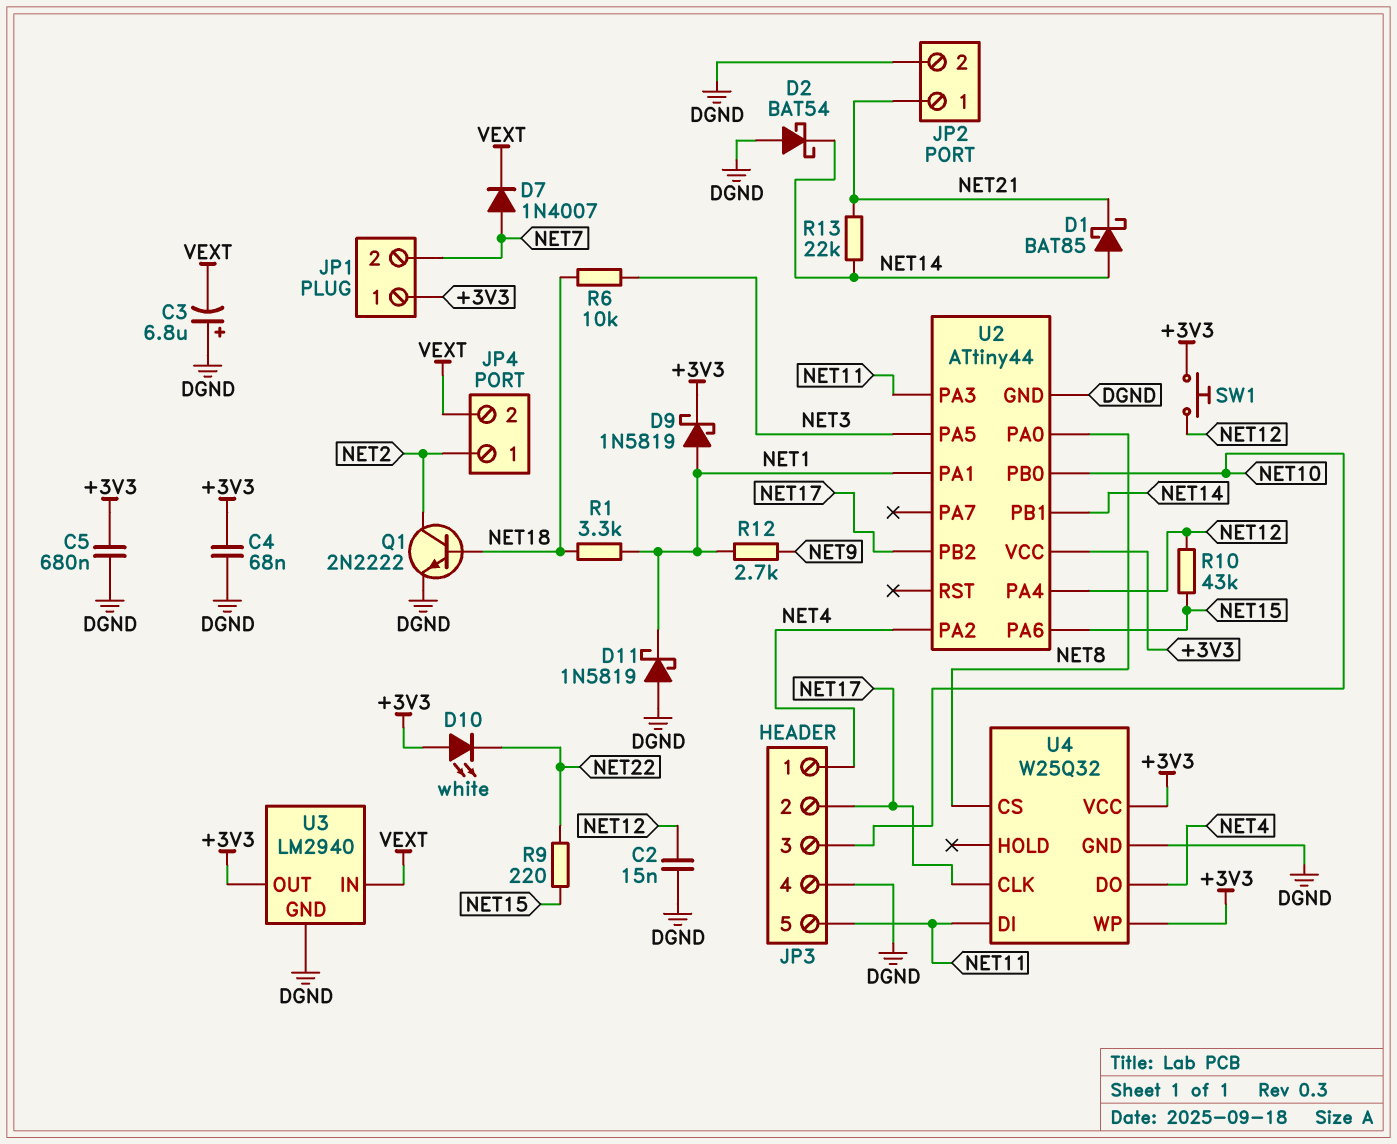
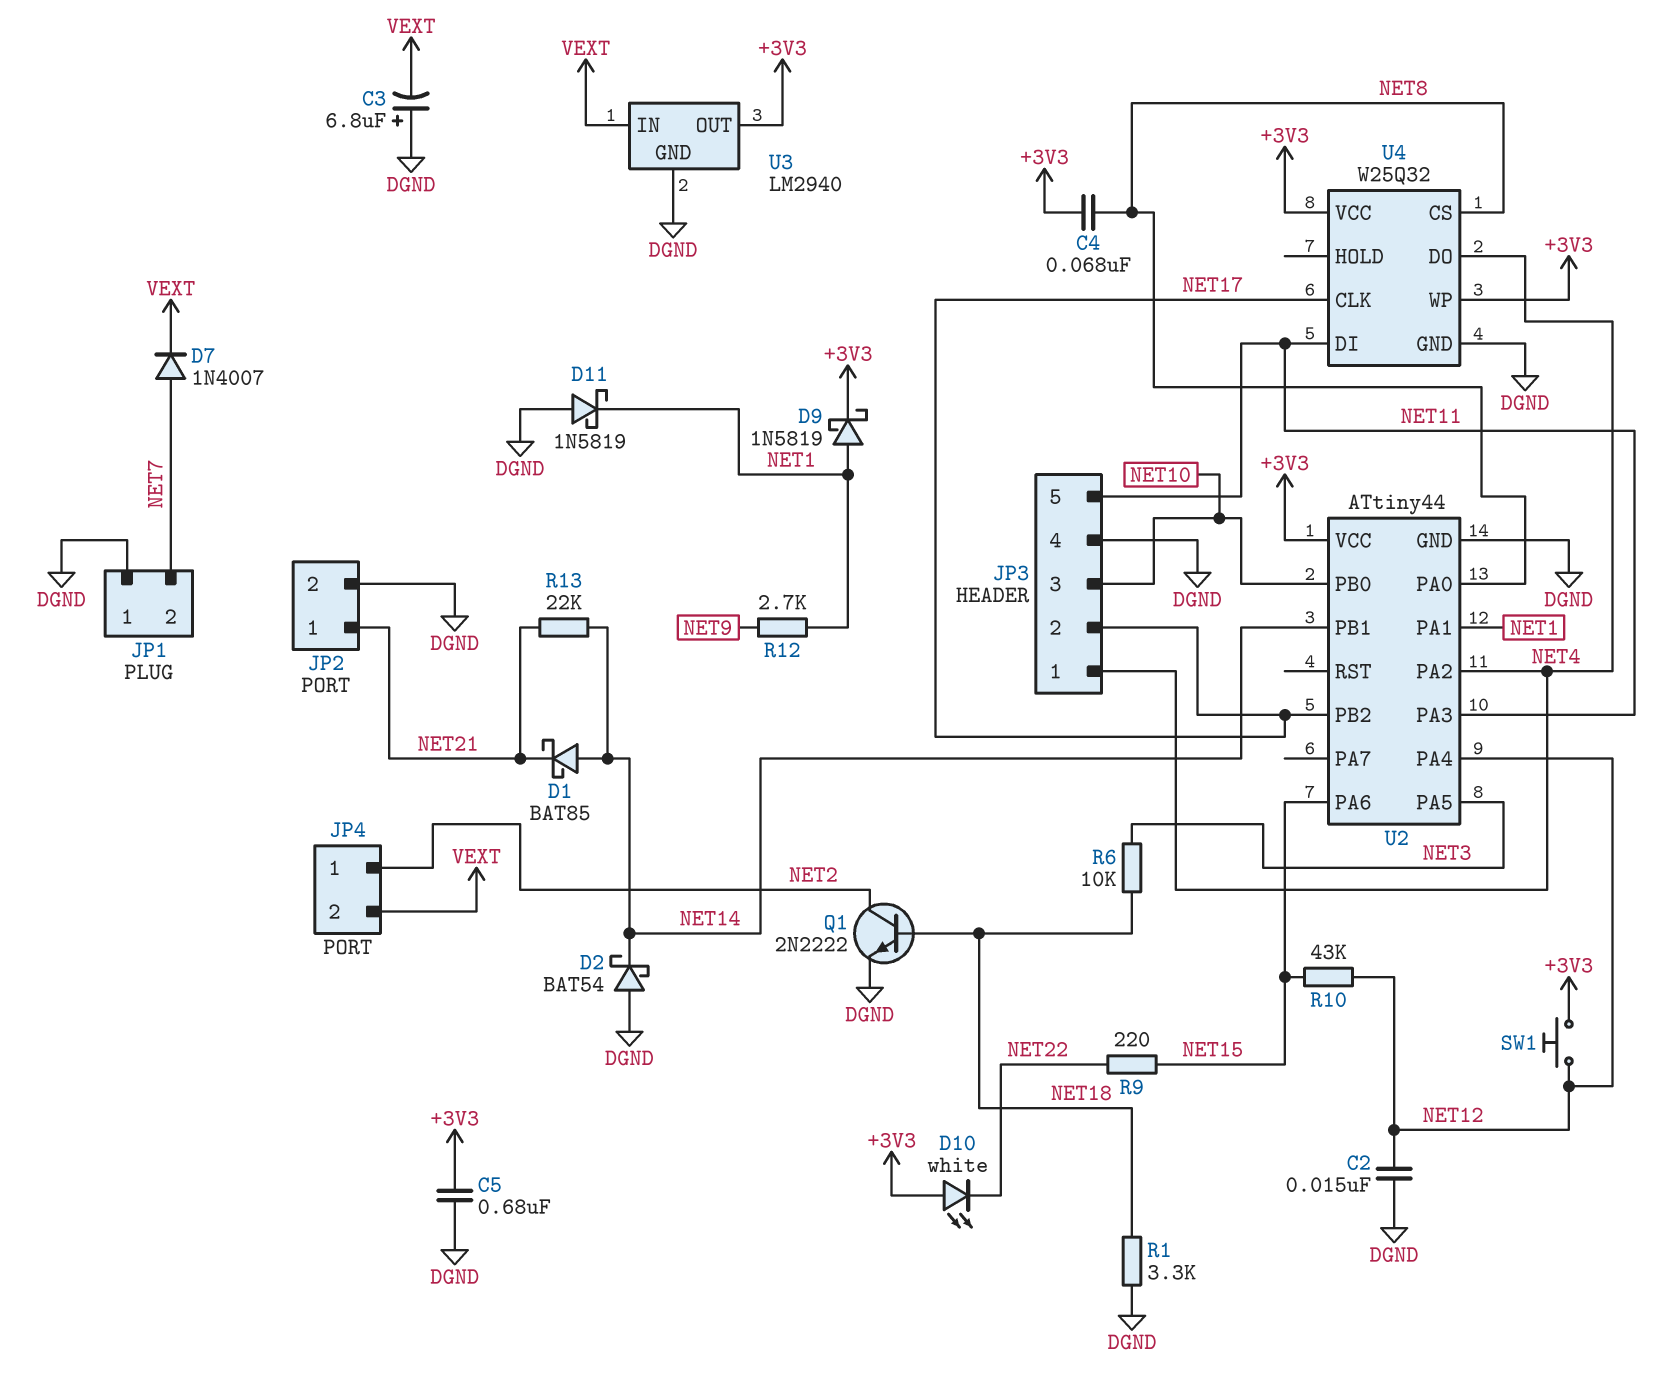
C4: 68nF (+3V3, DGND) -> 68nF (+3V3, NET8)
JP1 pin 1: +3V3 -> DGND
R1: 3.3k (NET1, NET18) -> 3.3k (DGND, NET18)

